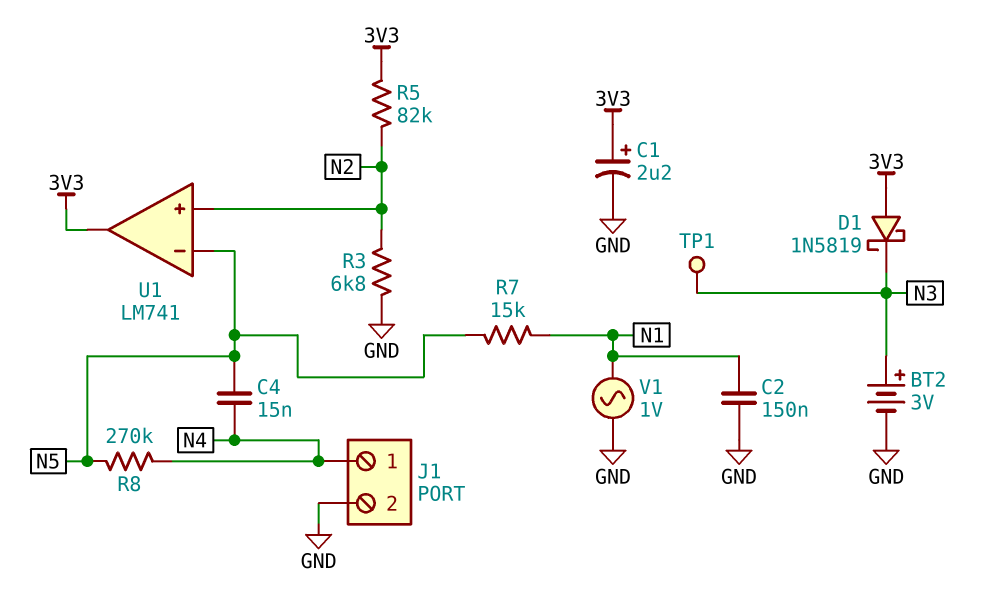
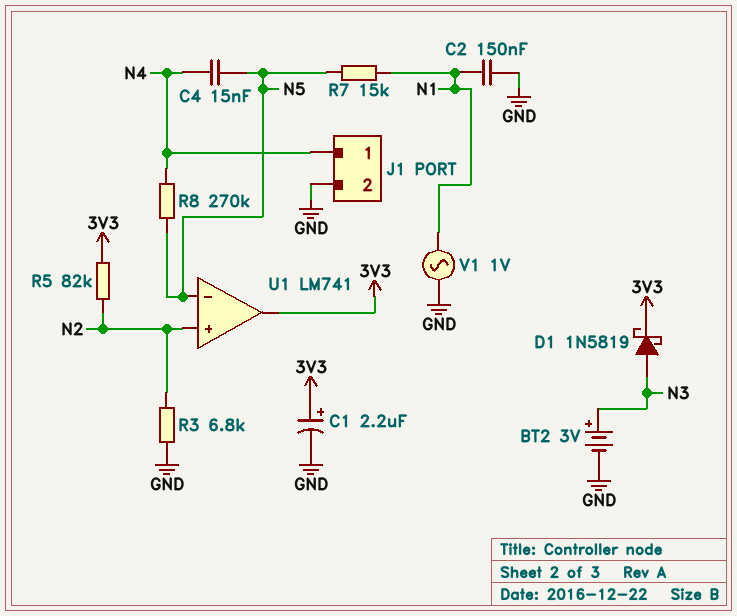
D1: schottky 1N5819 (A 3V3, K N3) -> schottky 1N5819 (A N3, K 3V3)
TP1: test point (N3) -> none

